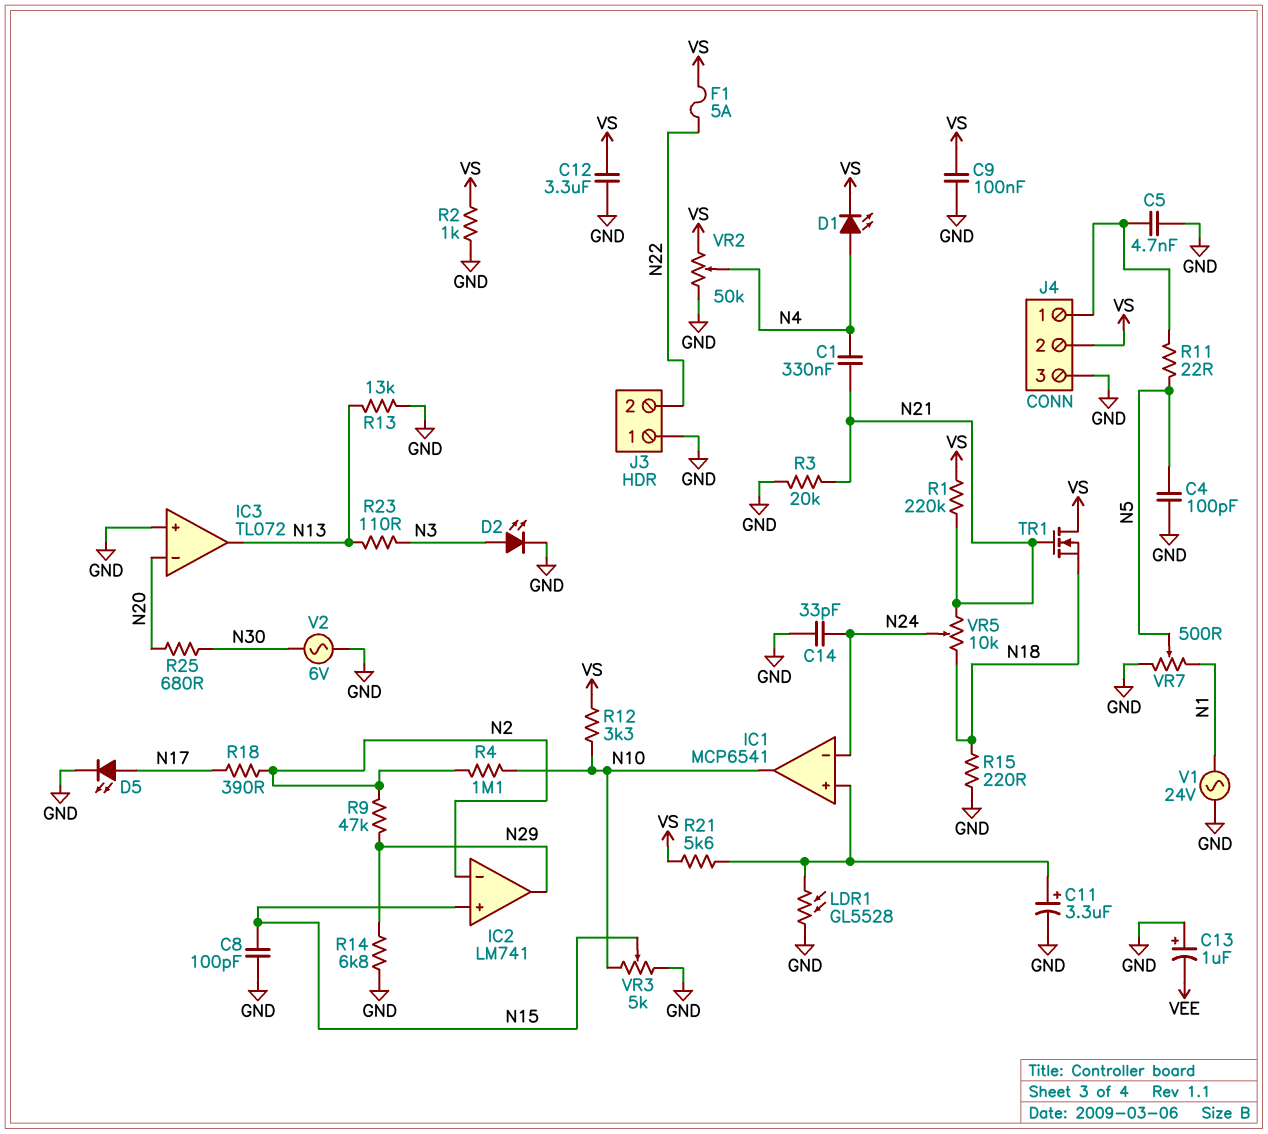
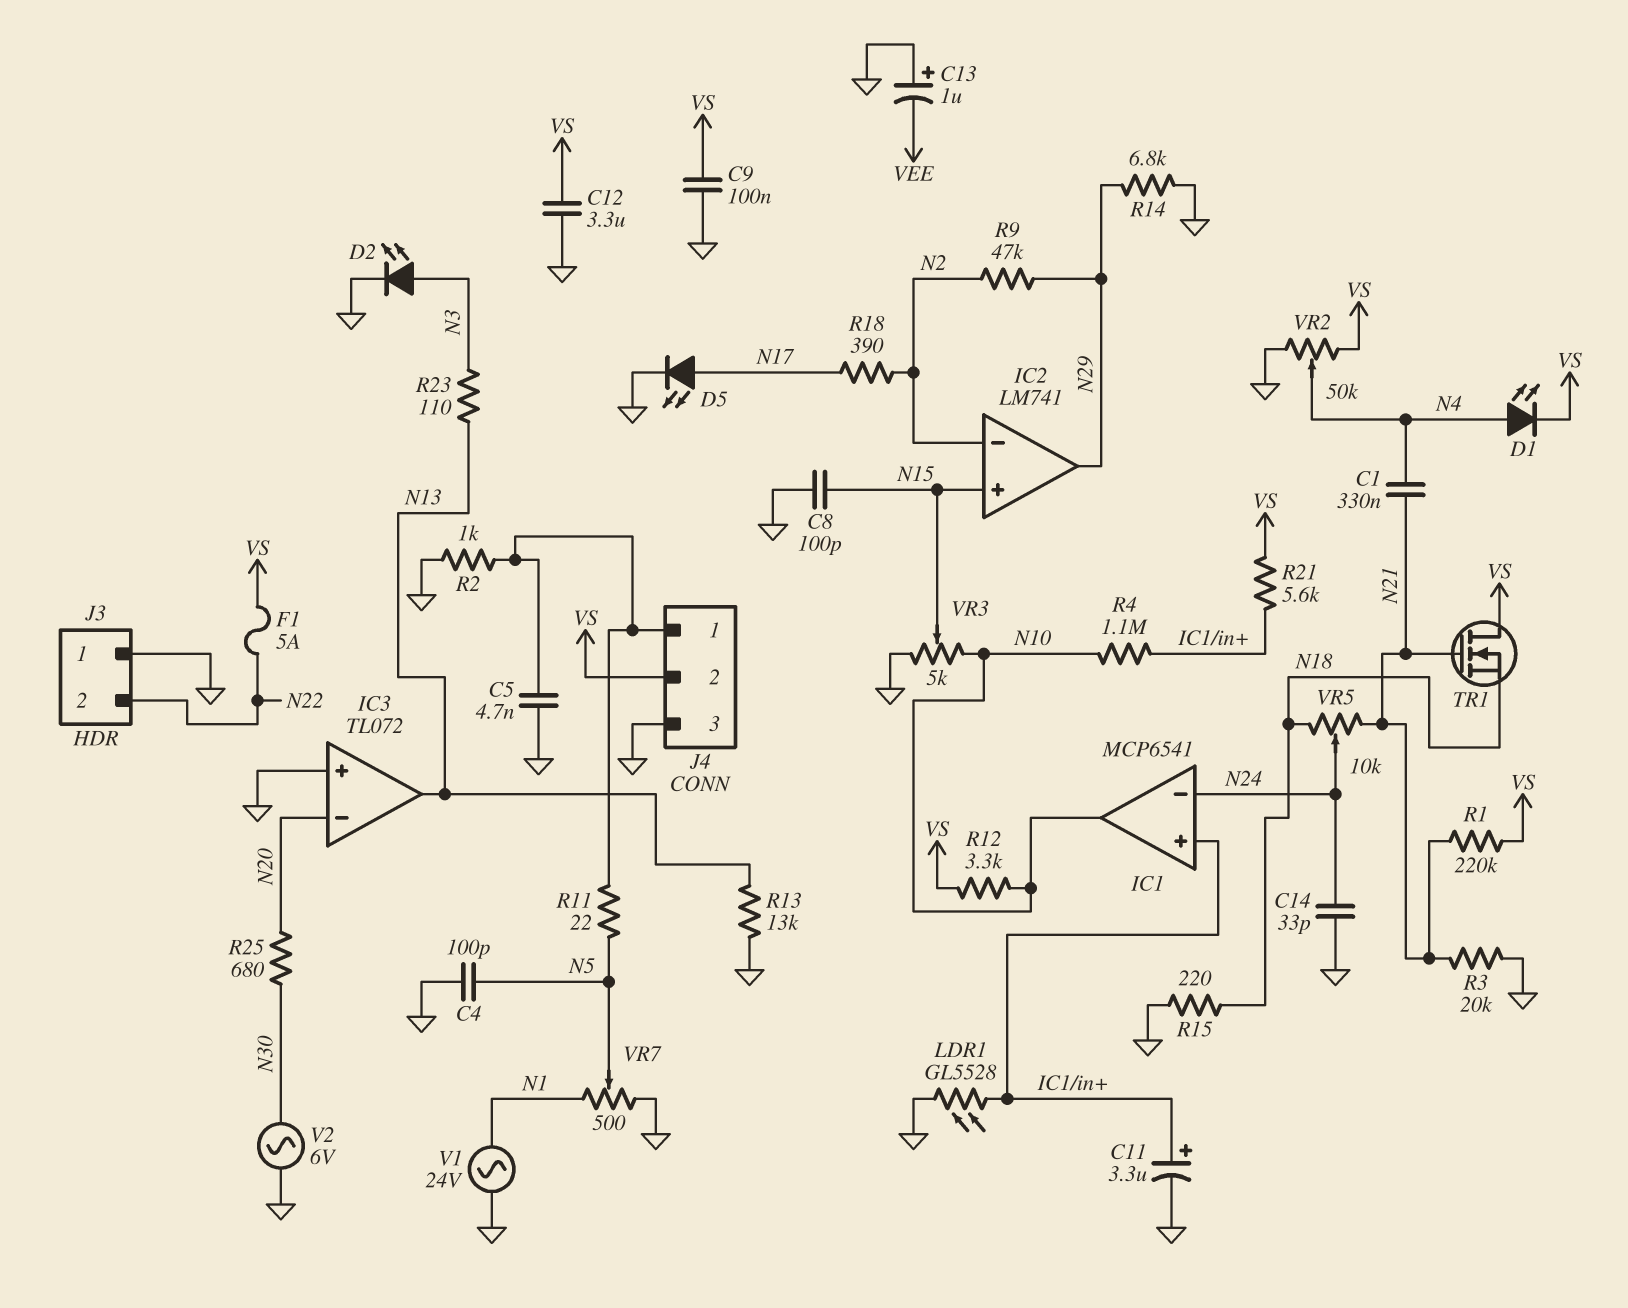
R2: 1k (GND, VS) -> 1k (GND, J4/1)
R4: 1.1M (N2, N10) -> 1.1M (IC1/in+, N10)

